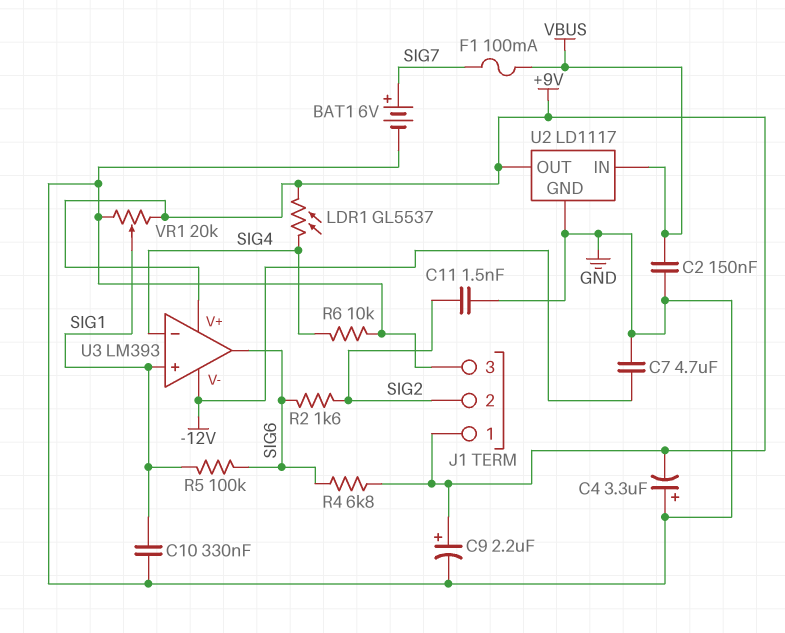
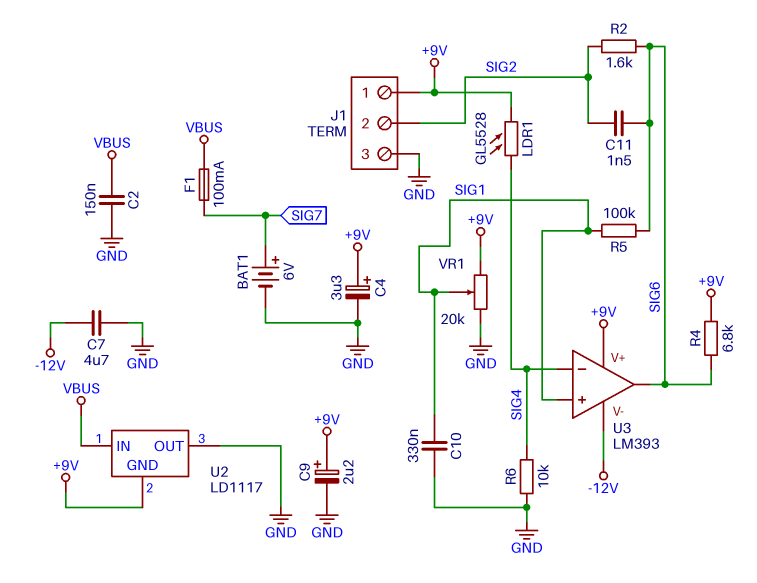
C4: 3.3uF (plus GND, minus +9V) -> 3.3uF (plus +9V, minus GND)
C11: 1.5nF (GND, SIG2) -> 1.5nF (SIG2, SIG6)
LDR1: GL5537 (+9V, SIG4) -> GL5528 (+9V, SIG4)
U2 pin GND: GND -> +9V
U2 pin OUT: +9V -> GND

